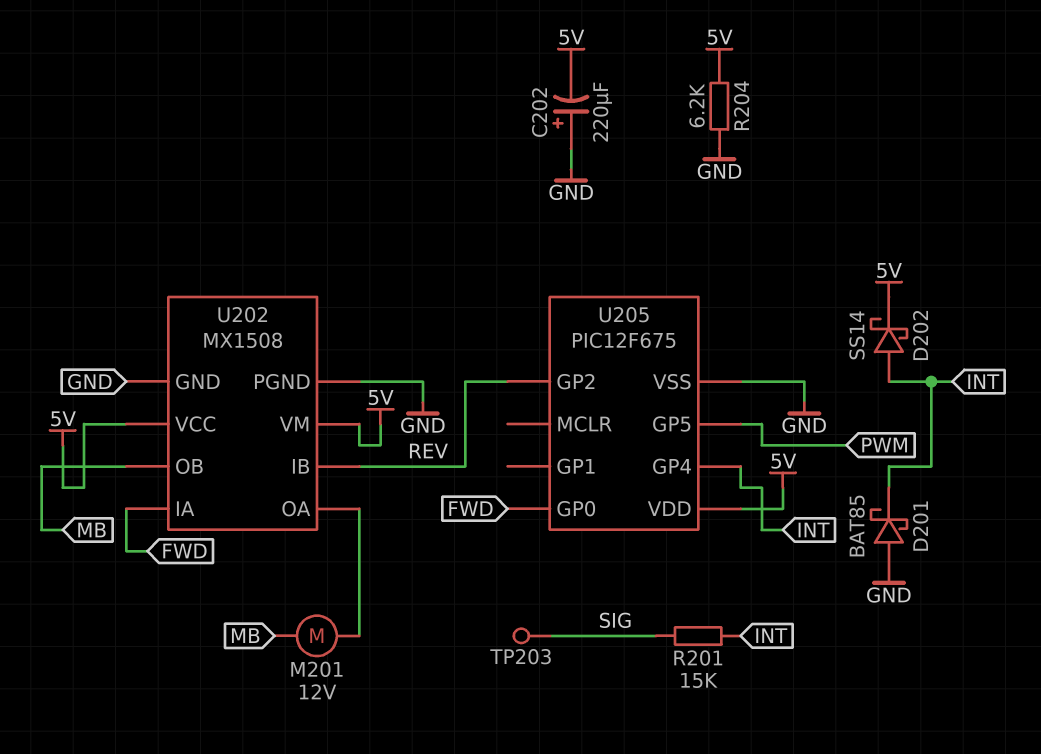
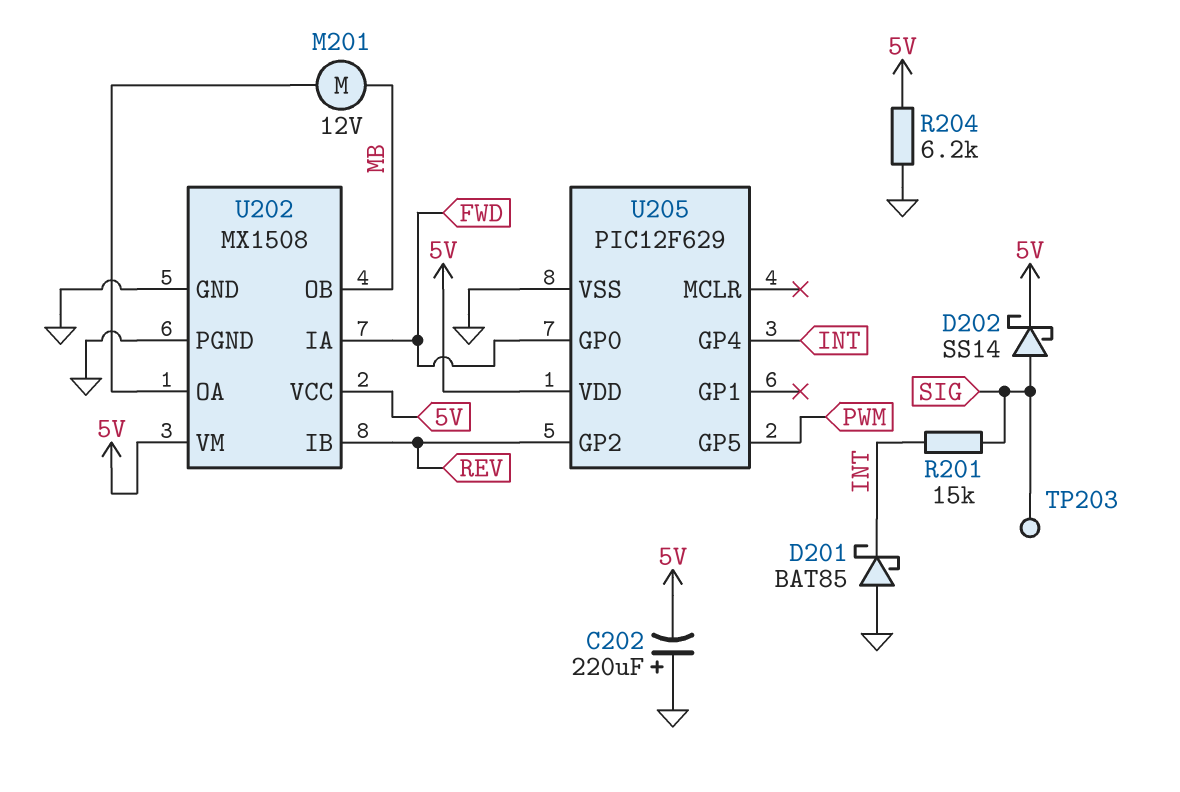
D202: schottky SS14 (A INT, K 5V) -> schottky SS14 (A SIG, K 5V)
U205: PIC12F675 -> PIC12F629

